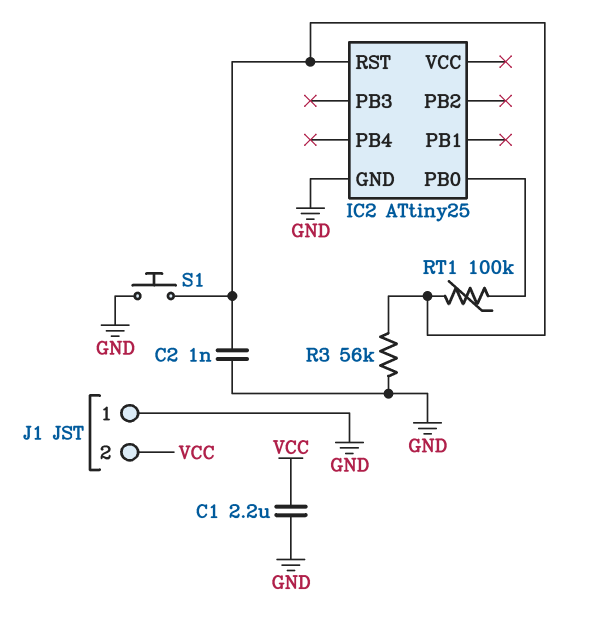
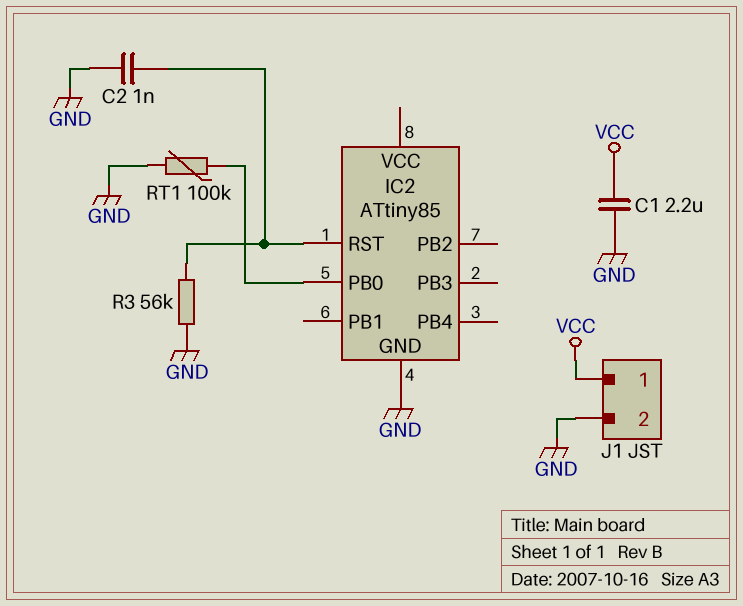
IC2: ATtiny25 -> ATtiny85
J1 pin 1: GND -> VCC
J1 pin 2: VCC -> GND
RT1: 100k (IC2/PB0, IC2/RST) -> 100k (GND, IC2/PB0)
S1: button (GND, IC2/RST) -> none

